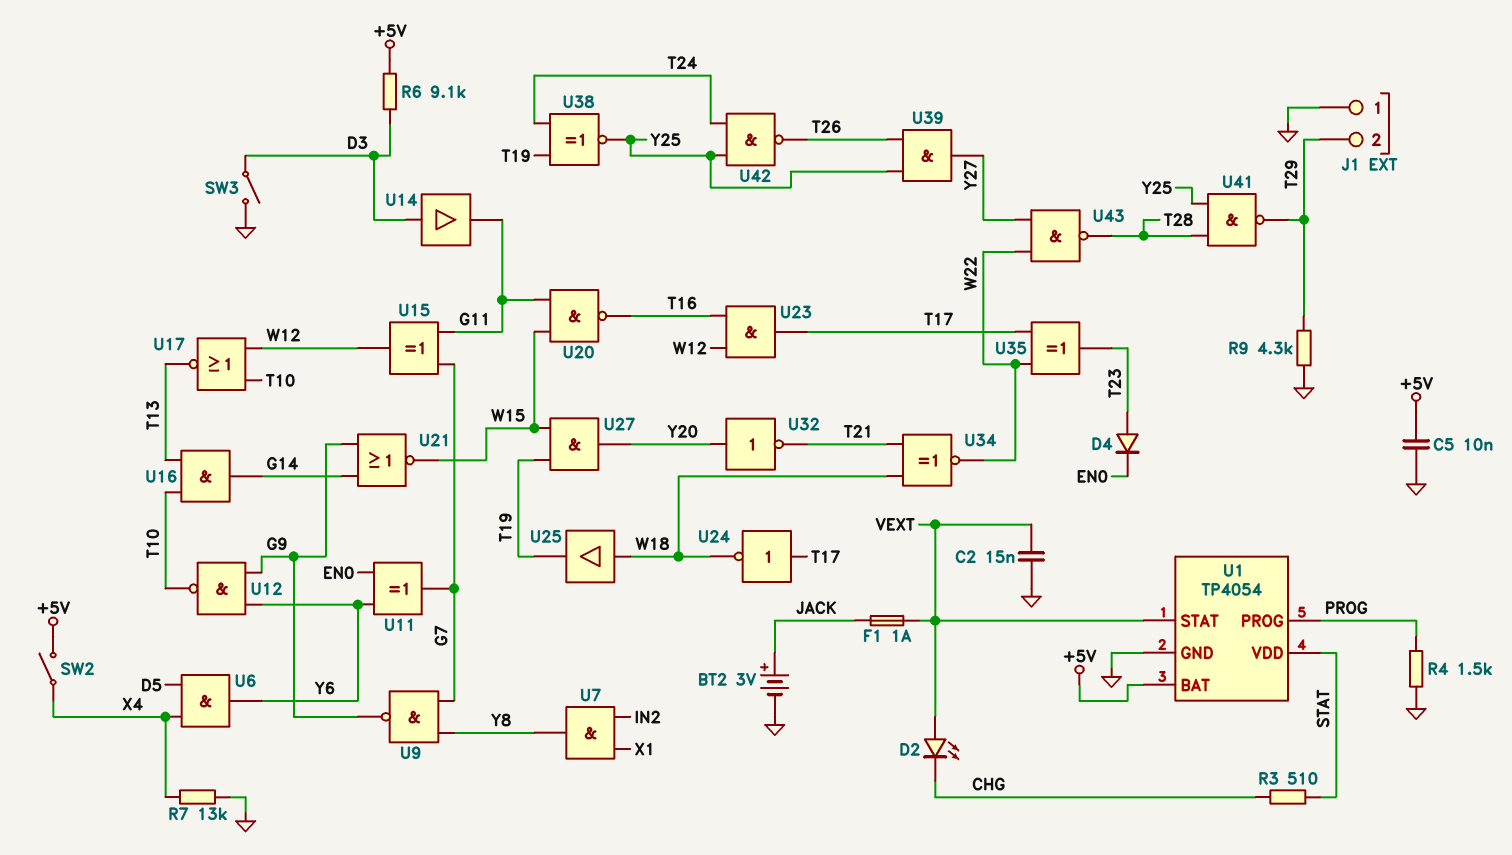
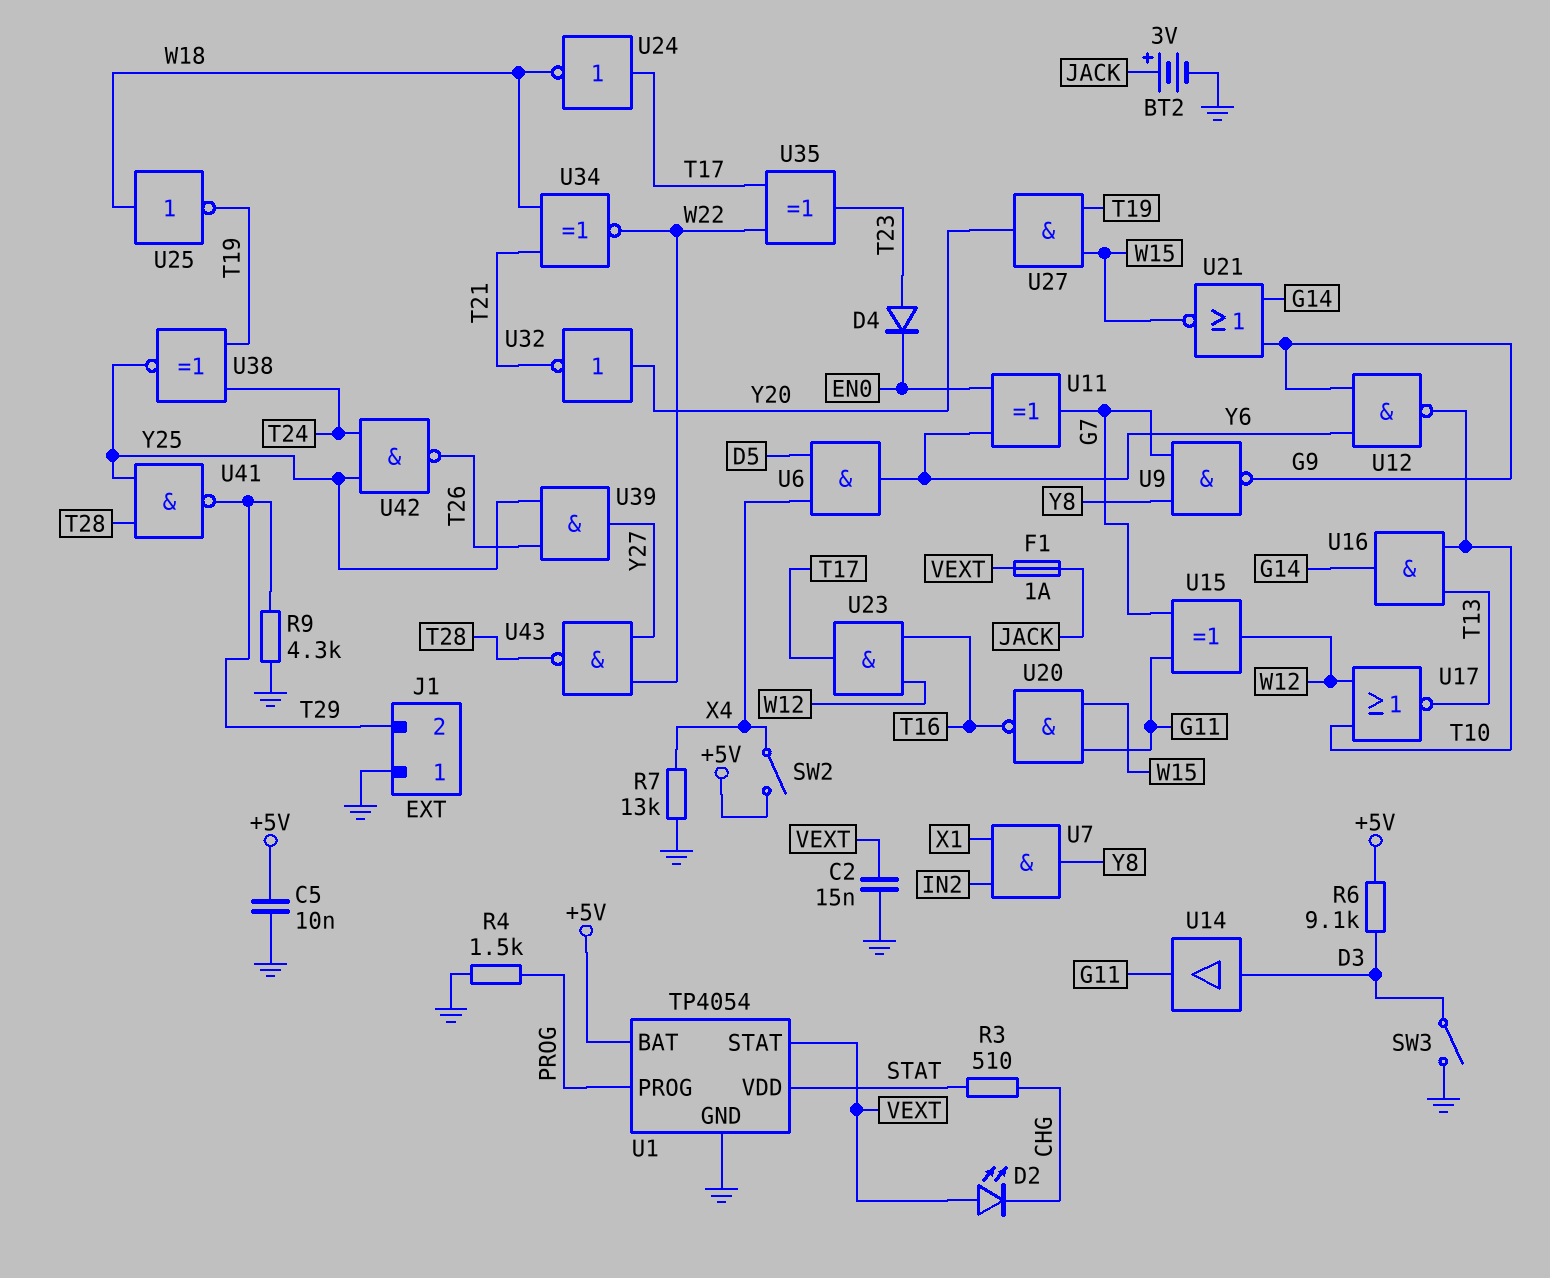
U25: buffer (in W18, out T19) -> NOT (in W18, out T19)

